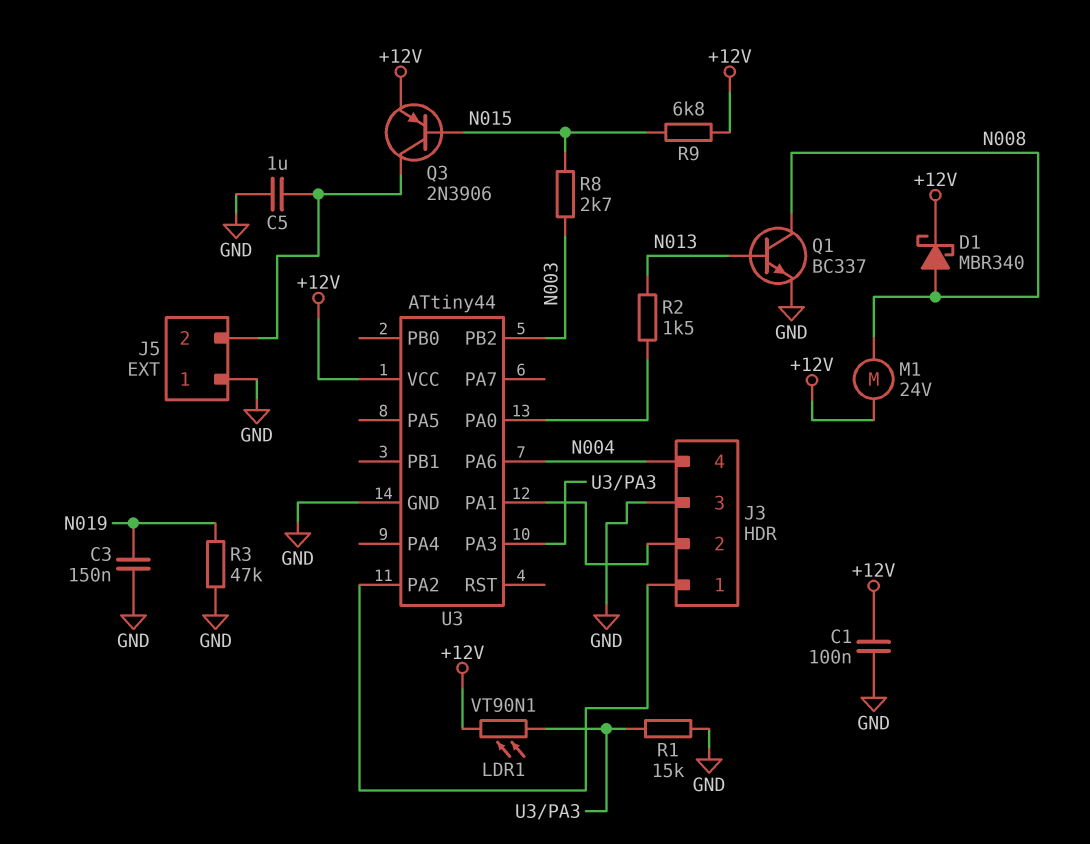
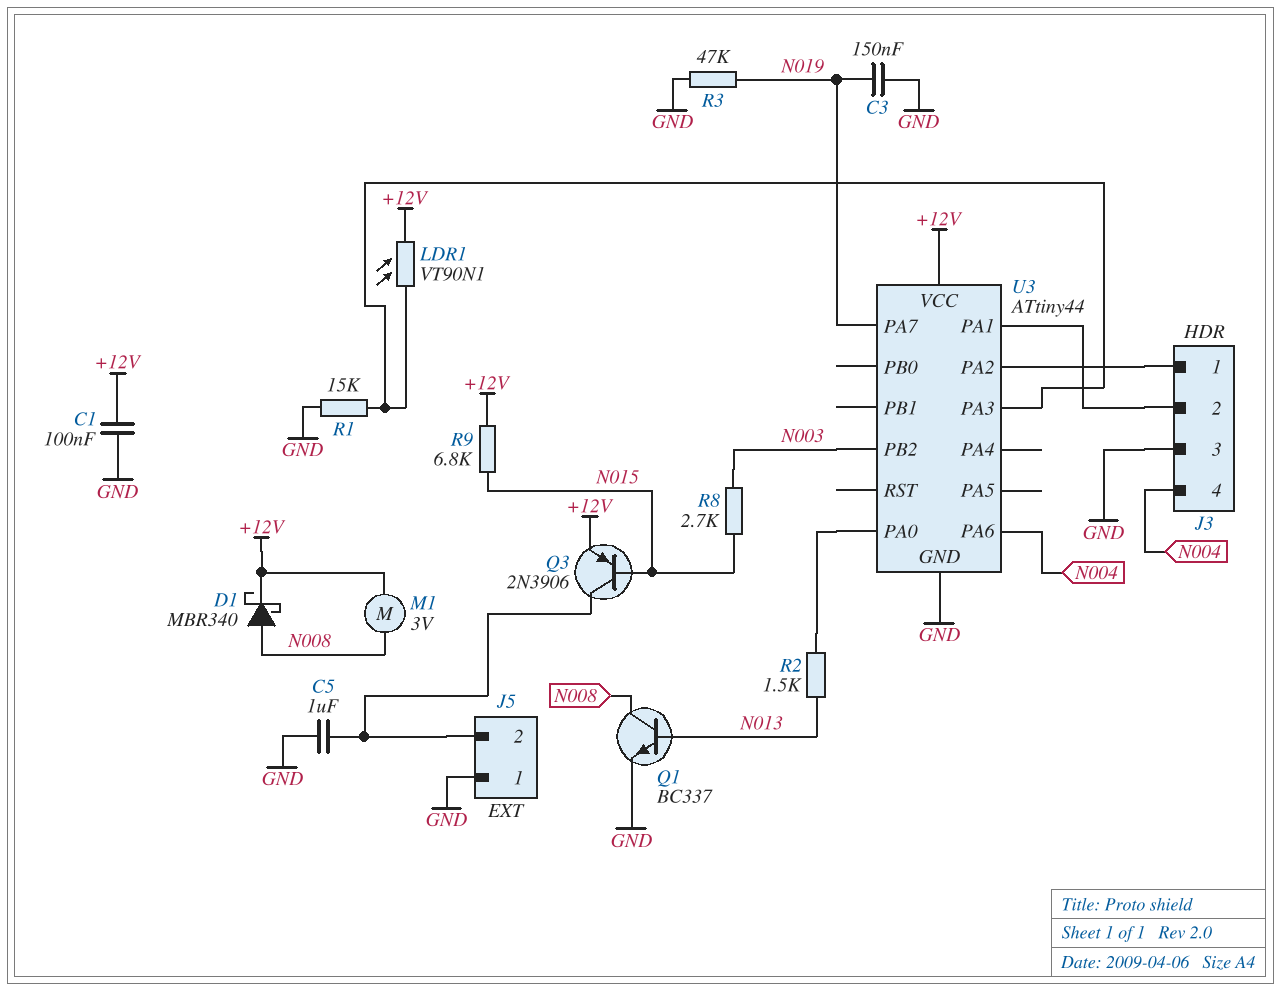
M1: motor 24V (+12V, N008) -> motor 3V (+12V, N008)
U3 pin PA7: none -> N019

